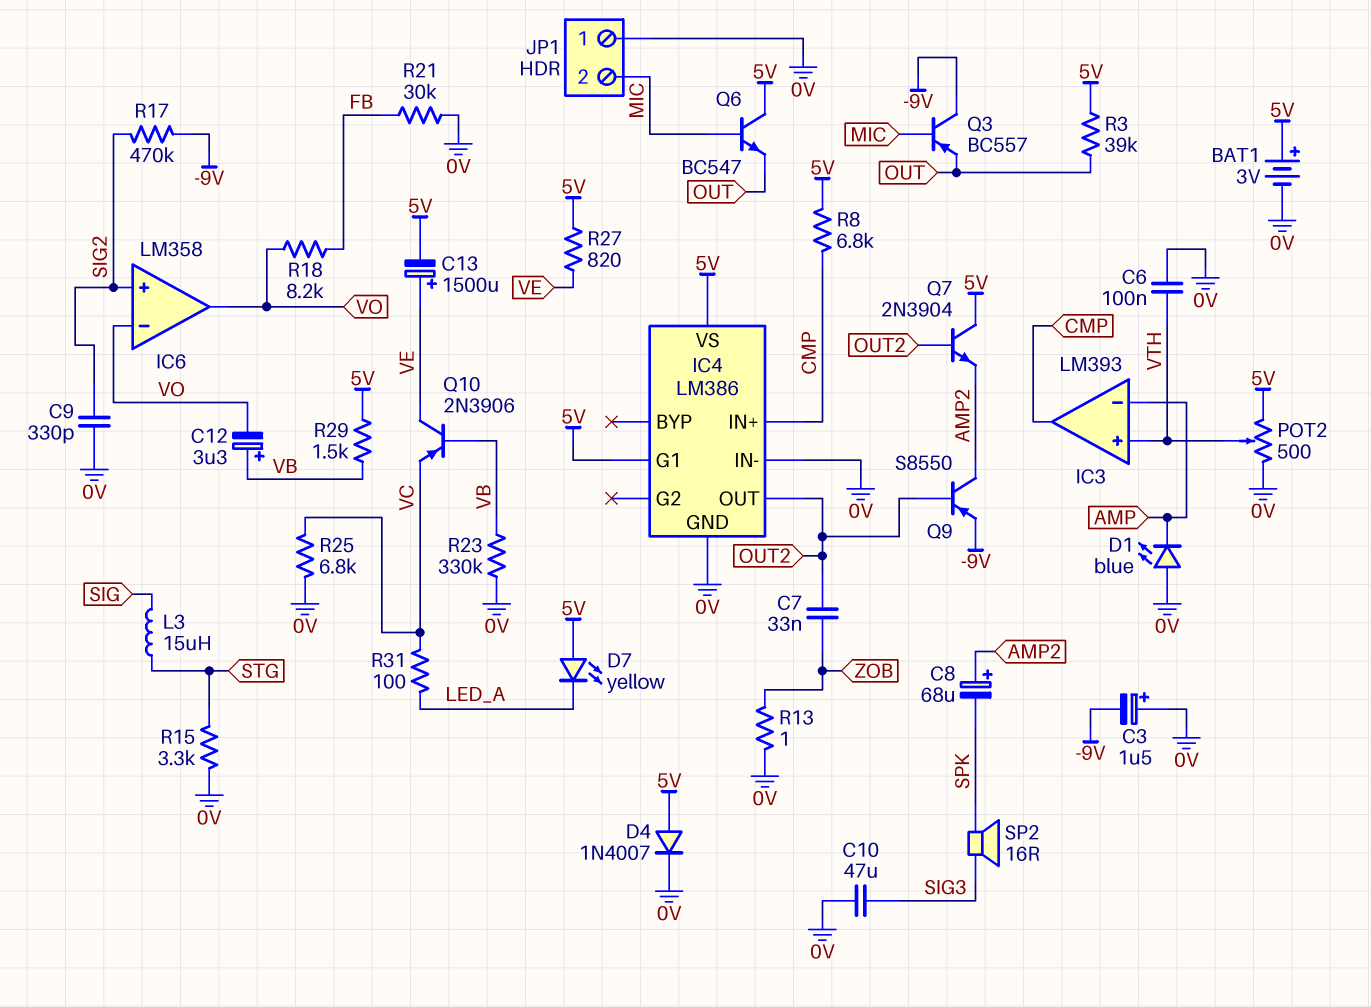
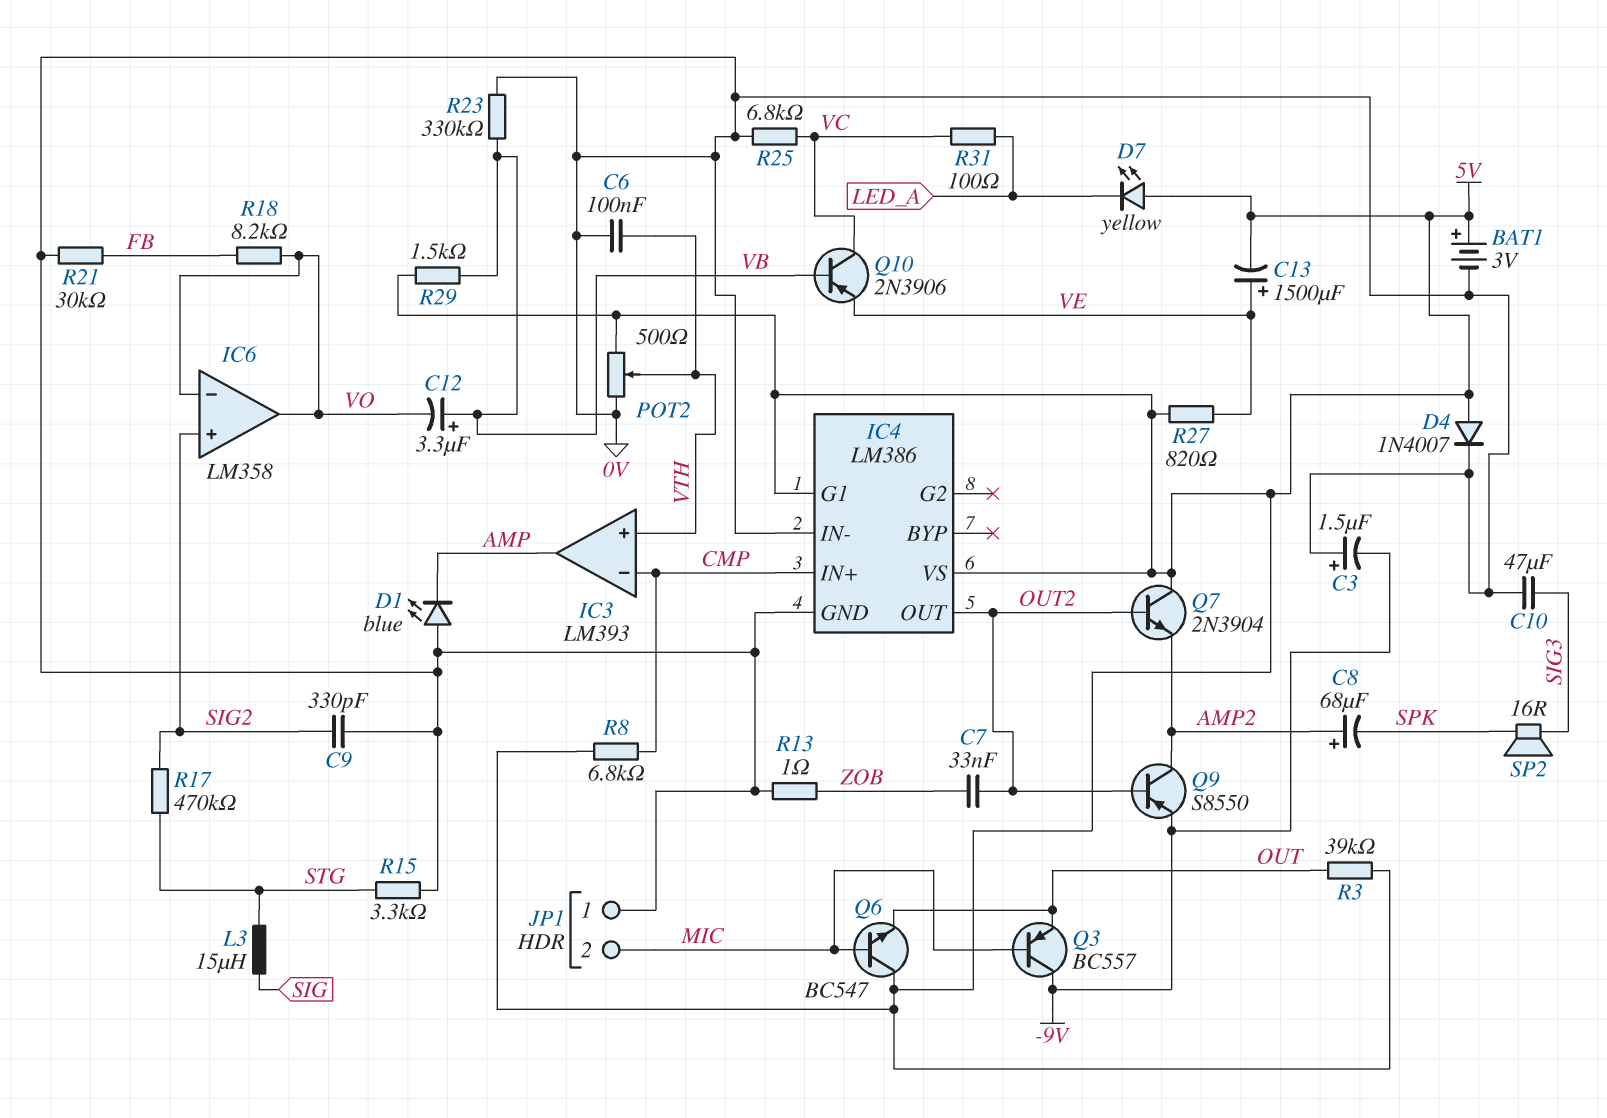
IC3 pin in-: AMP -> CMP
IC3 pin out: CMP -> AMP
Q10: PNP 2N3906 (B VB, C VE, E VC) -> PNP 2N3906 (B VB, C VC, E VE)
R17: 470k (-9V, SIG2) -> 470k (SIG2, STG)

